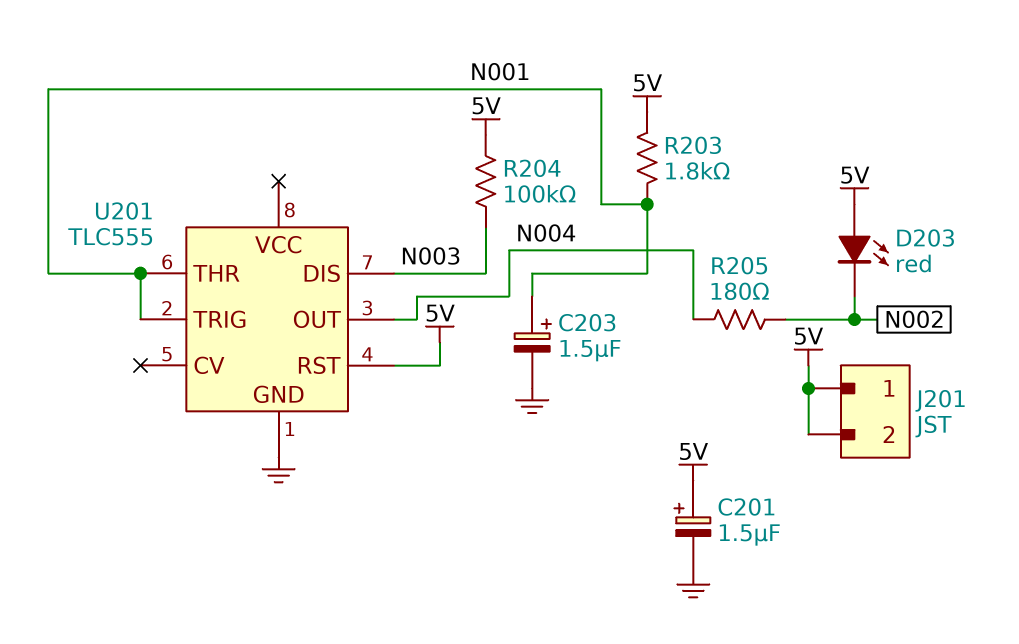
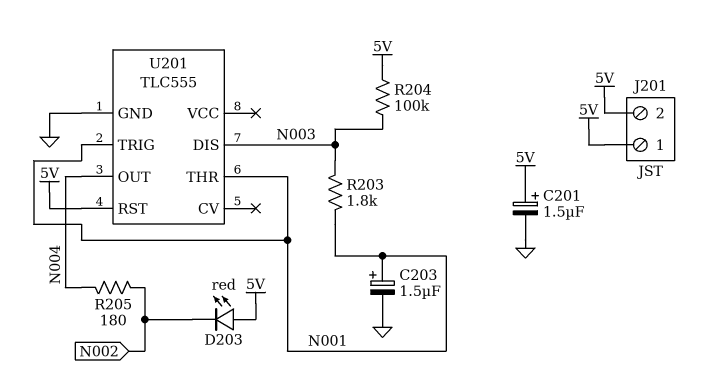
R203: 1.8k (5V, N001) -> 1.8k (N001, N003)

